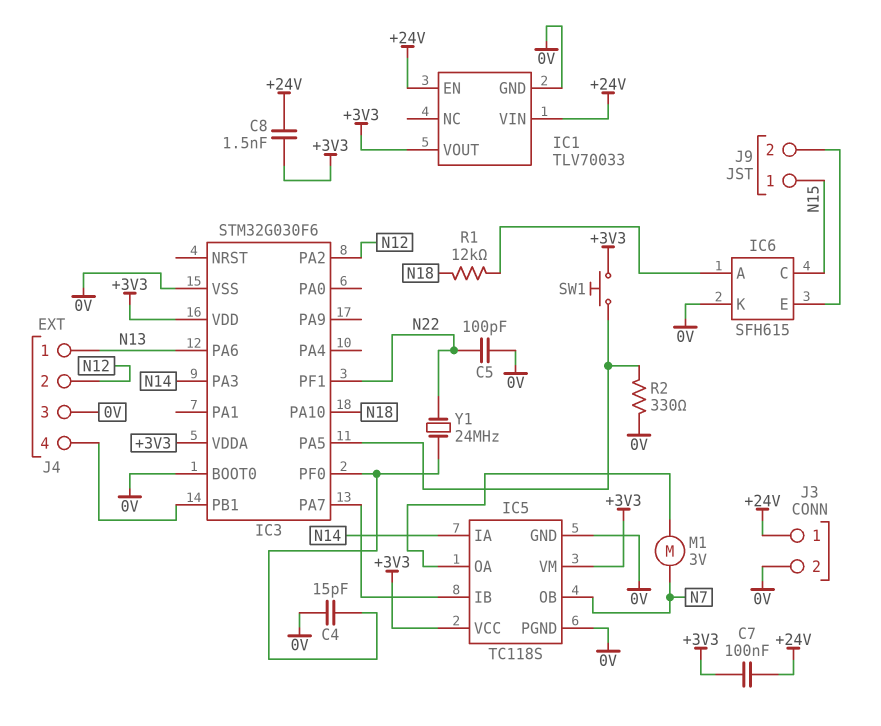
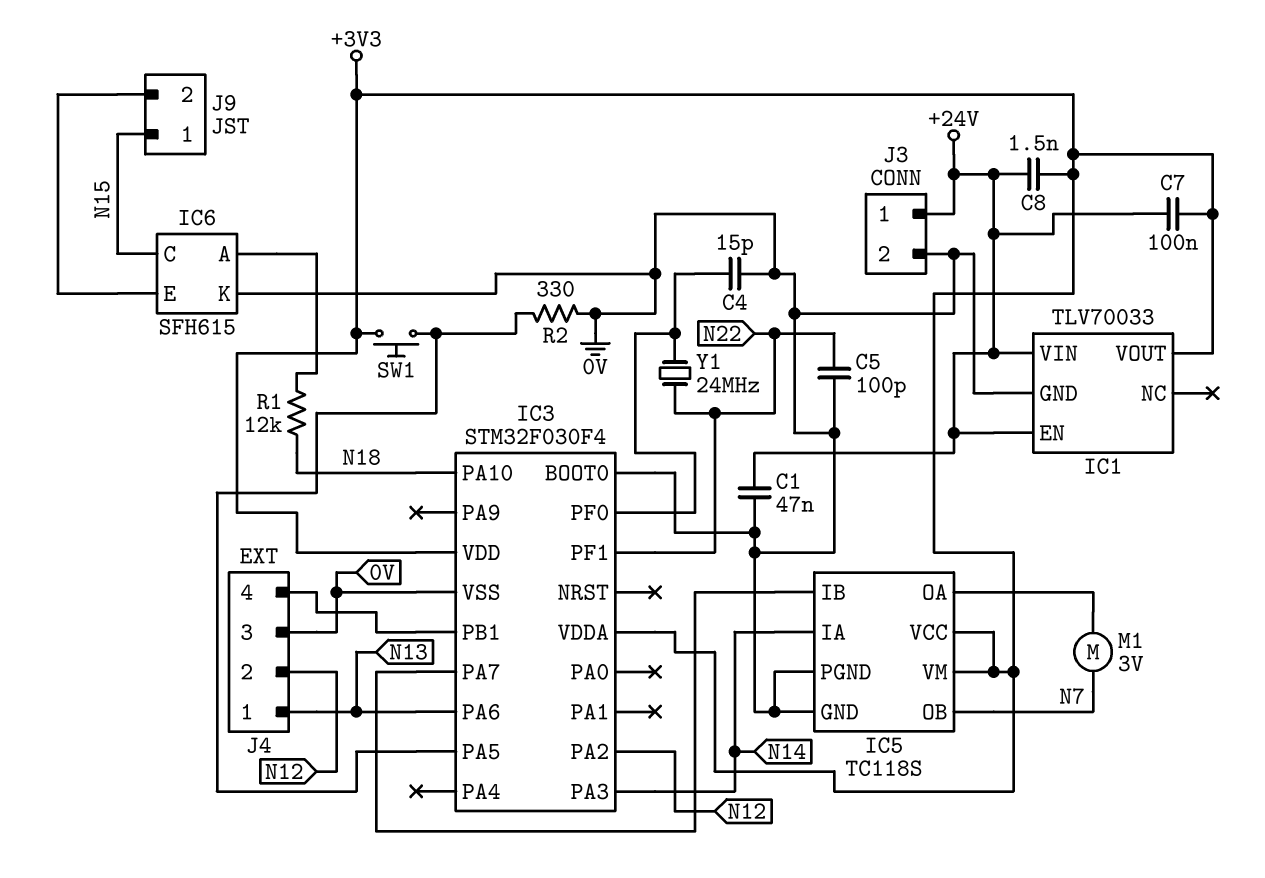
C1: none -> 47nF (+24V, 0V)
IC3: STM32G030F6 -> STM32F030F4

